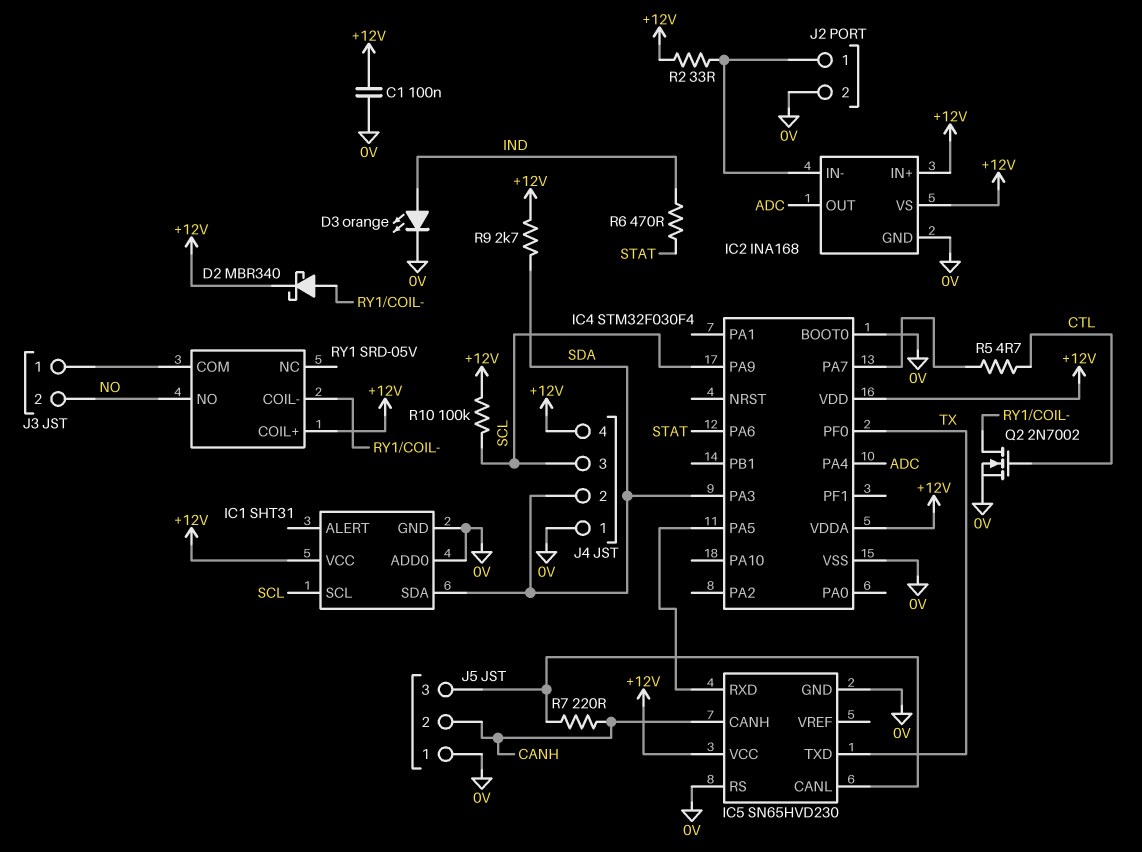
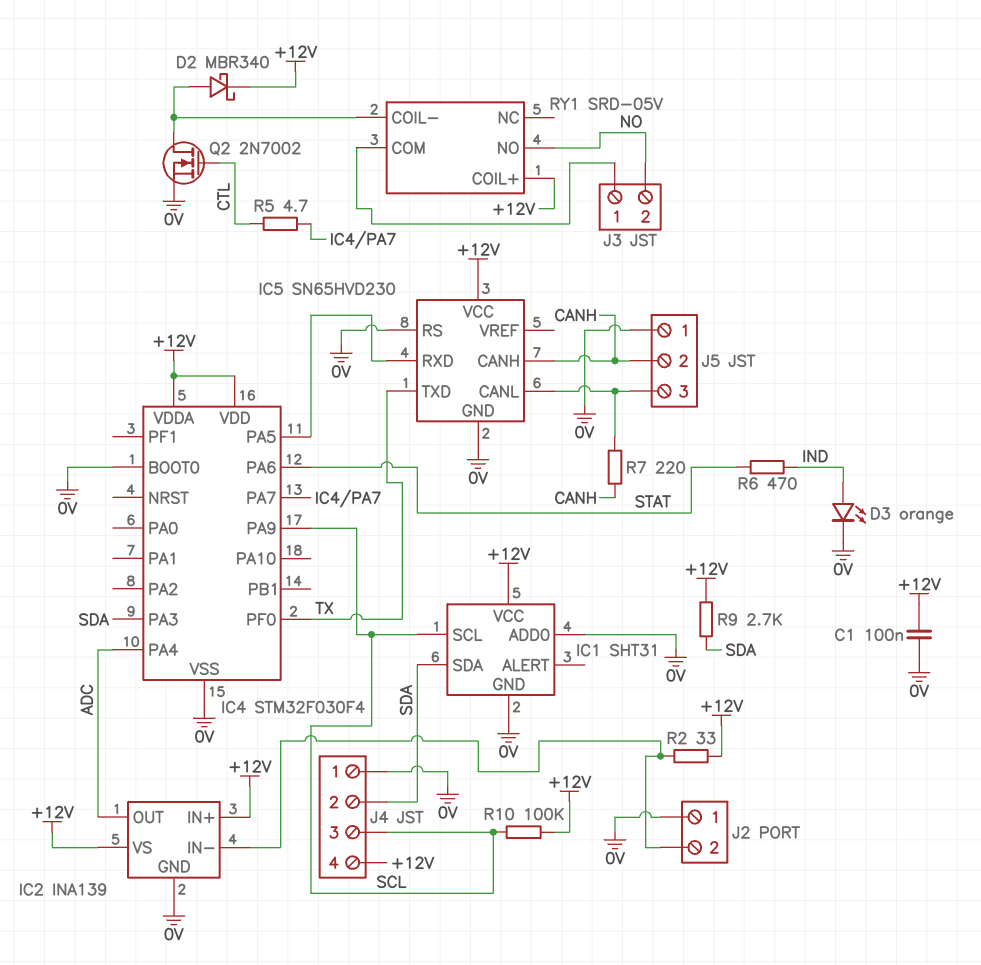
IC2: INA168 -> INA139
J2 pin 1: IC2/IN- -> 0V
J2 pin 2: 0V -> IC2/IN-

